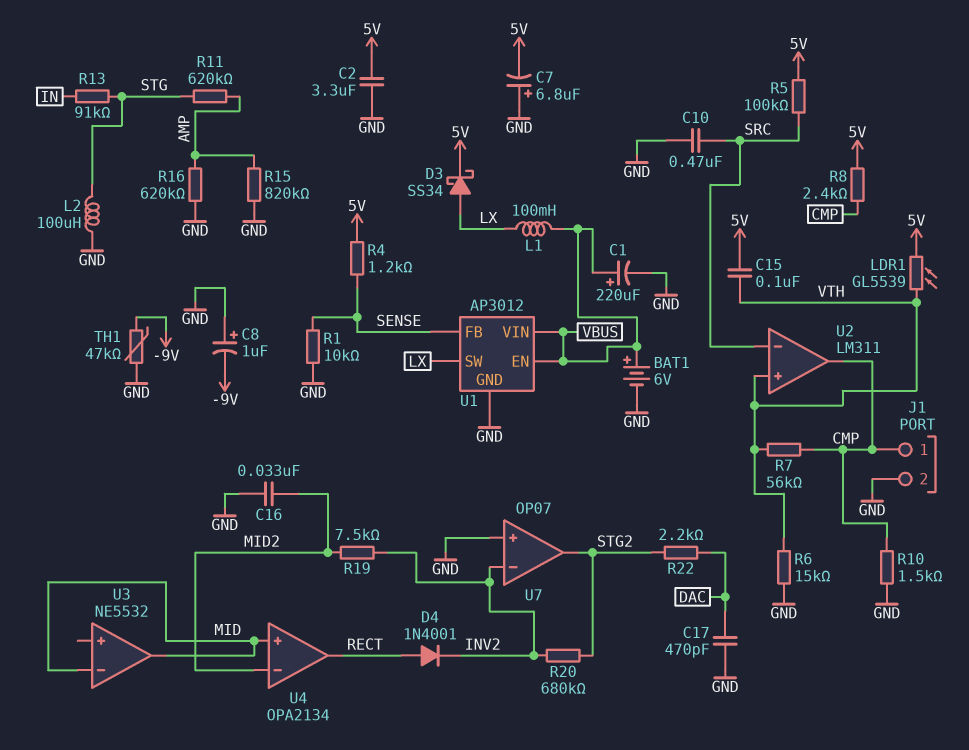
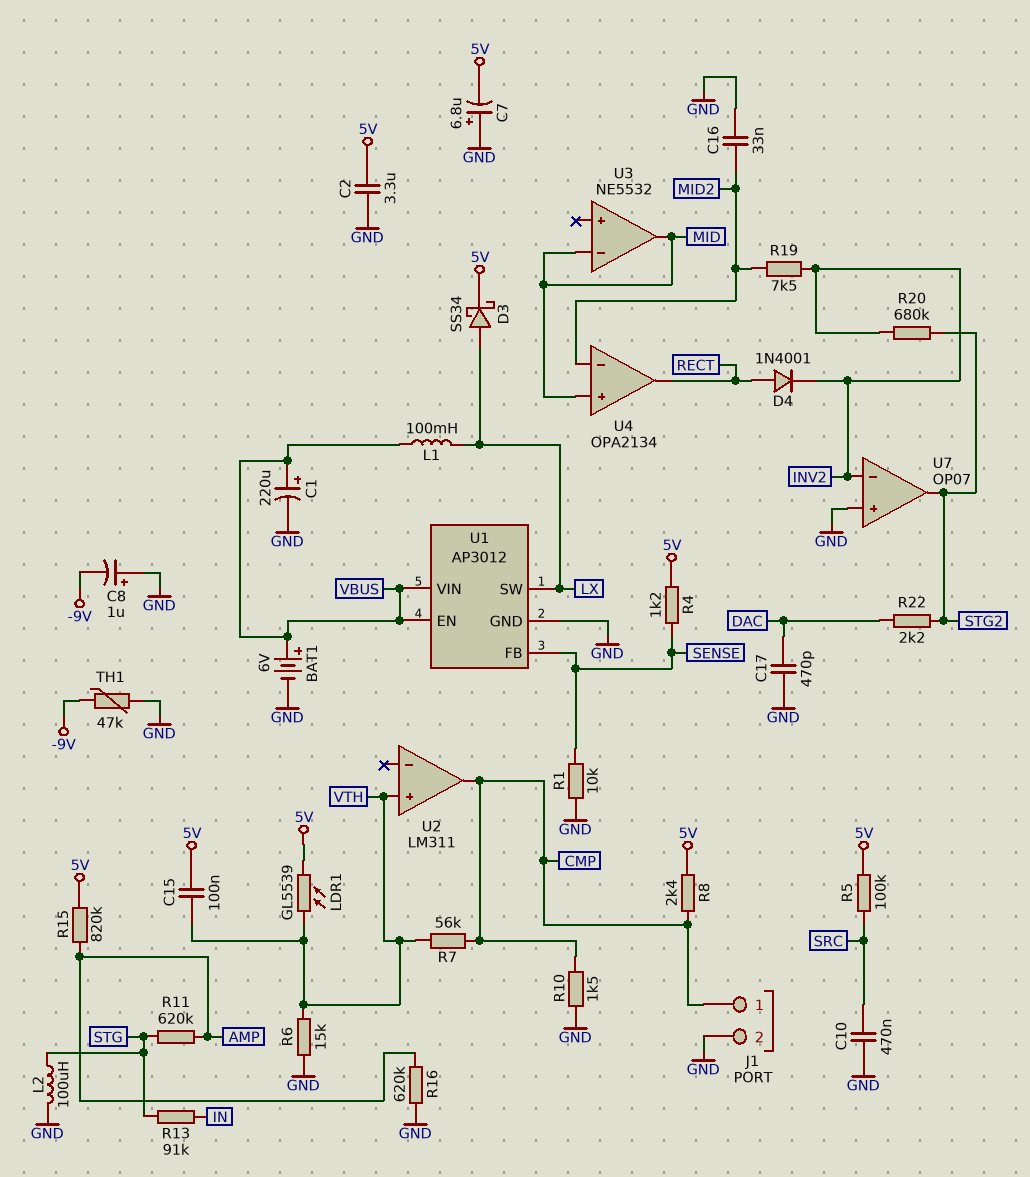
R15: 820k (AMP, GND) -> 820k (5V, AMP)
U2 pin in-: SRC -> none

